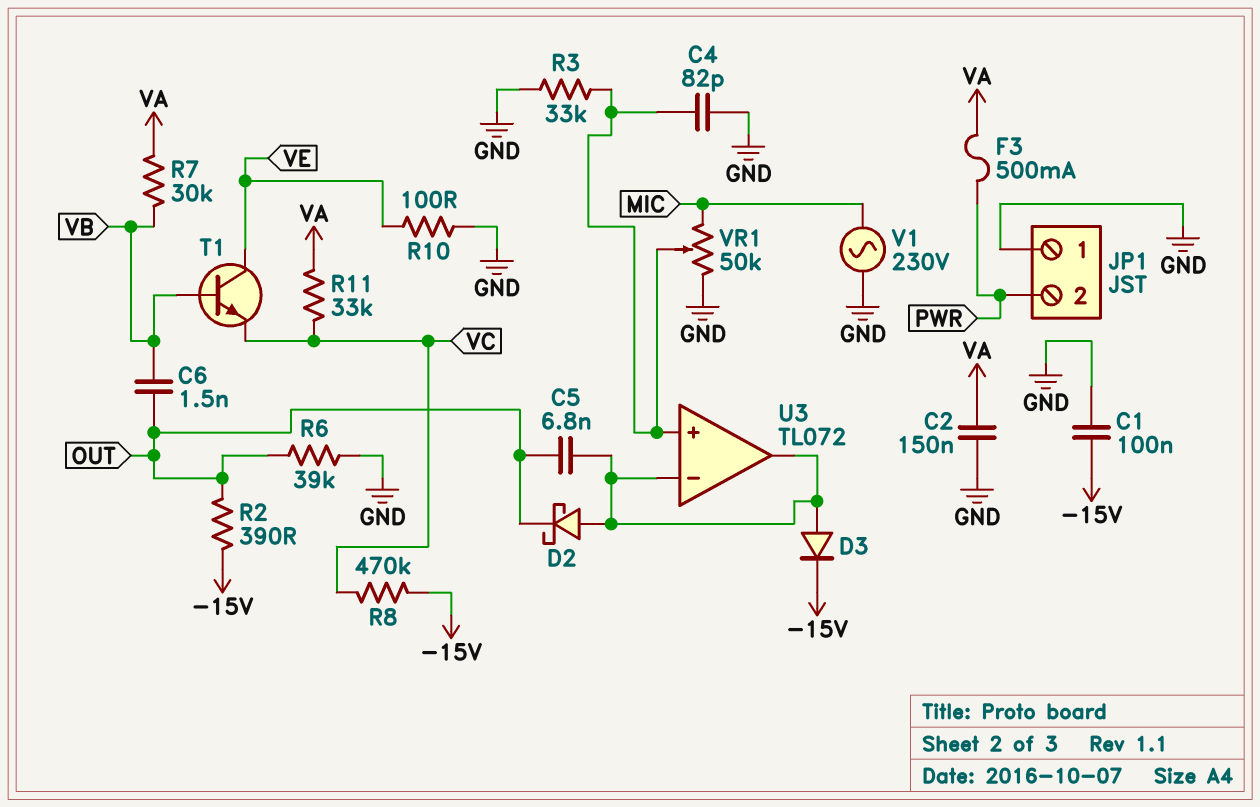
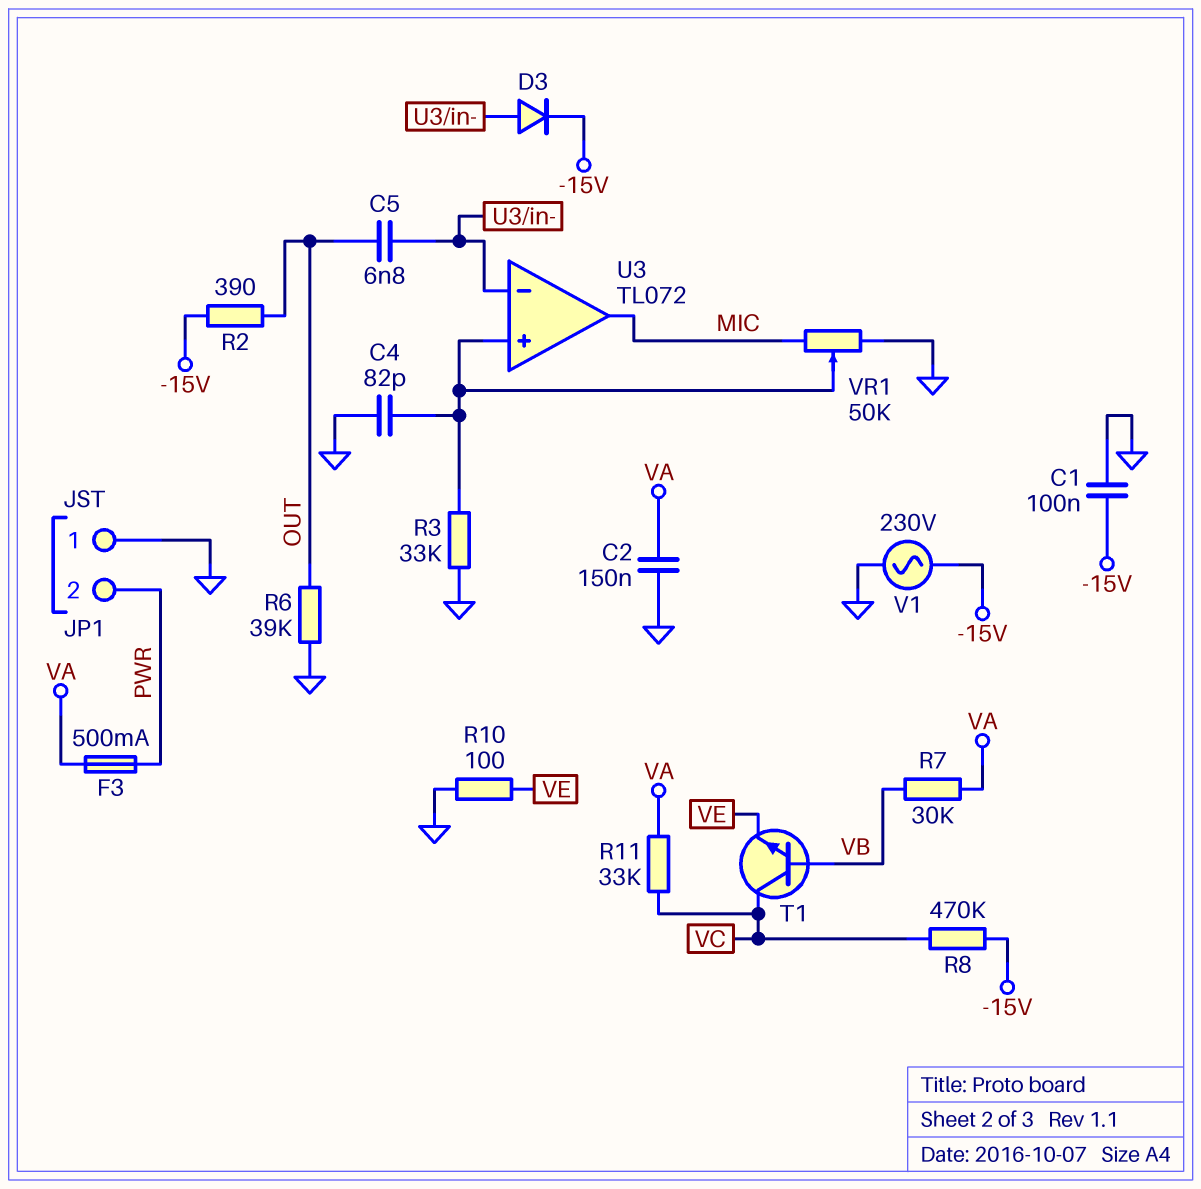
C6: 1.5nF (OUT, VB) -> none
D2: schottky (A U3/in-, K OUT) -> none
T1: NPN (B VB, C VE, E VC) -> NPN (B VB, C VC, E VE)
U3 pin out: U3/in- -> MIC
V1: AC 230V (GND, MIC) -> AC 230V (-15V, GND)

